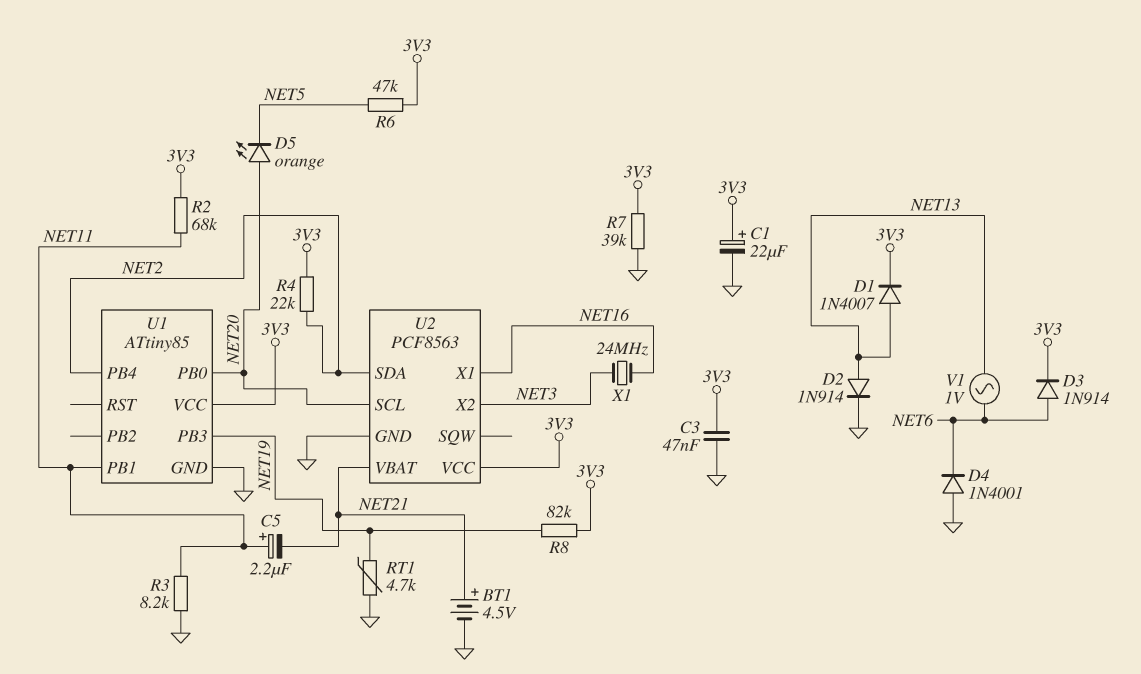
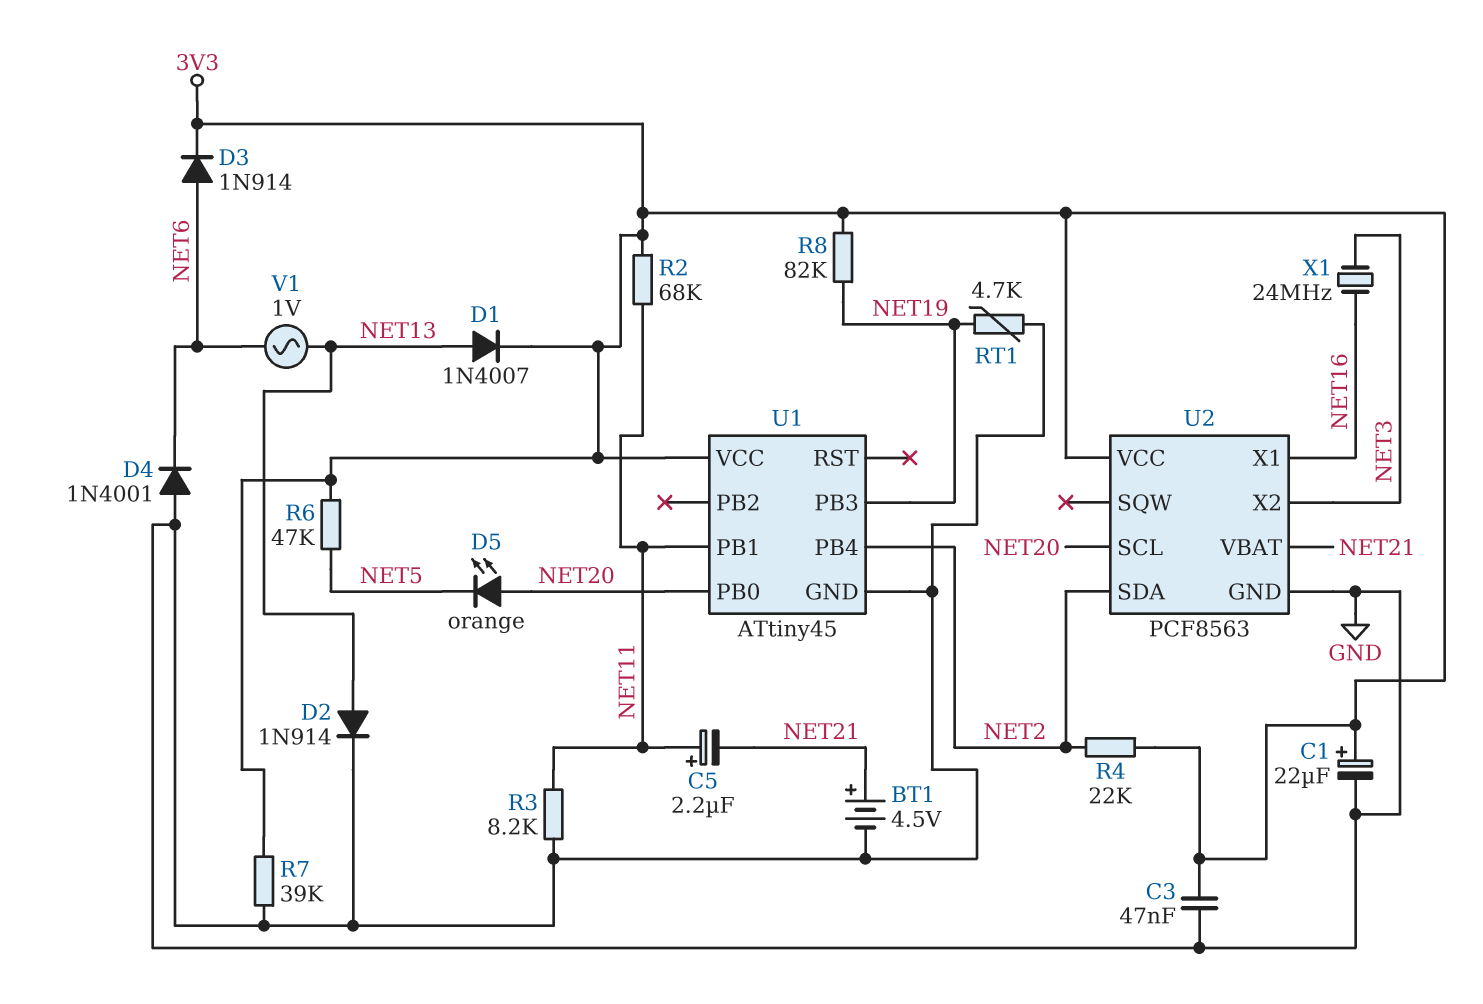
U1: ATtiny85 -> ATtiny45

